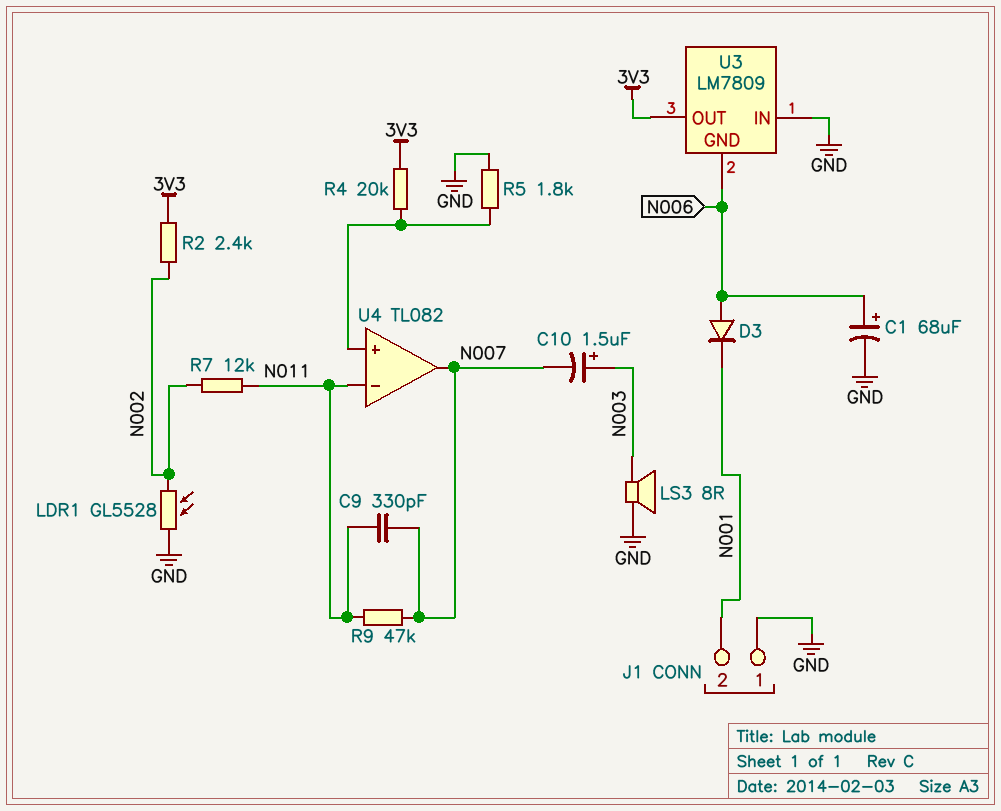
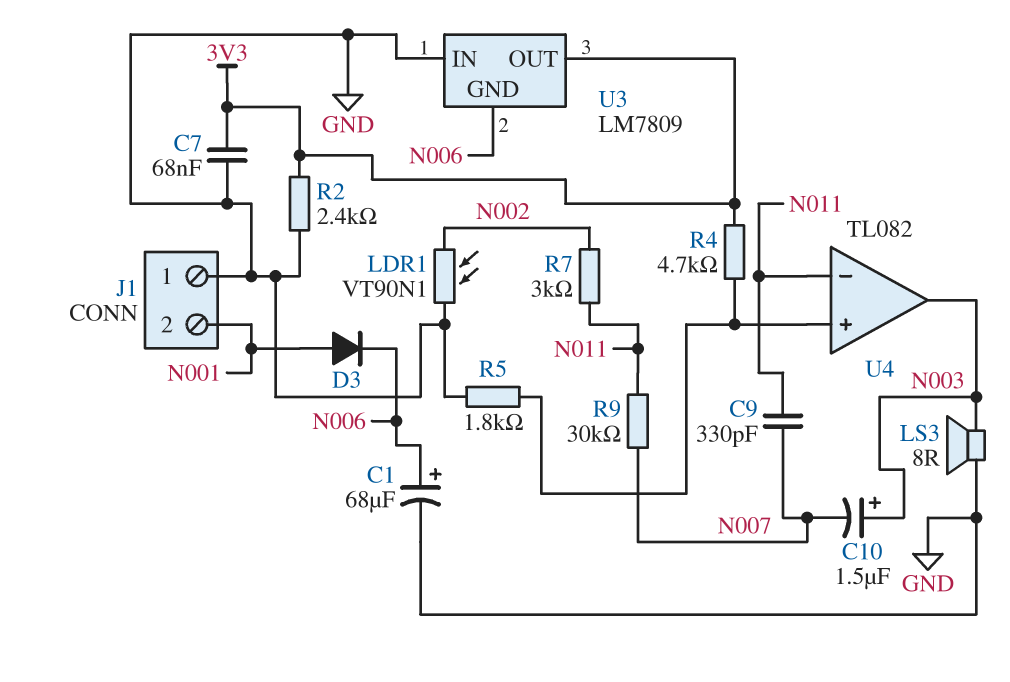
C7: none -> 68nF (3V3, GND)
D3: diode (A N006, K N001) -> diode (A N001, K N006)
LDR1: GL5528 (GND, N002) -> VT90N1 (GND, N002)
R2: 2.4k (3V3, N002) -> 2.4k (3V3, GND)
R4: 20k (3V3, U4/in+) -> 4.7k (3V3, U4/in+)
R7: 12k (N002, N011) -> 3k (N002, N011)
R9: 47k (N007, N011) -> 30k (N007, N011)
U4 pin out: N007 -> N003

